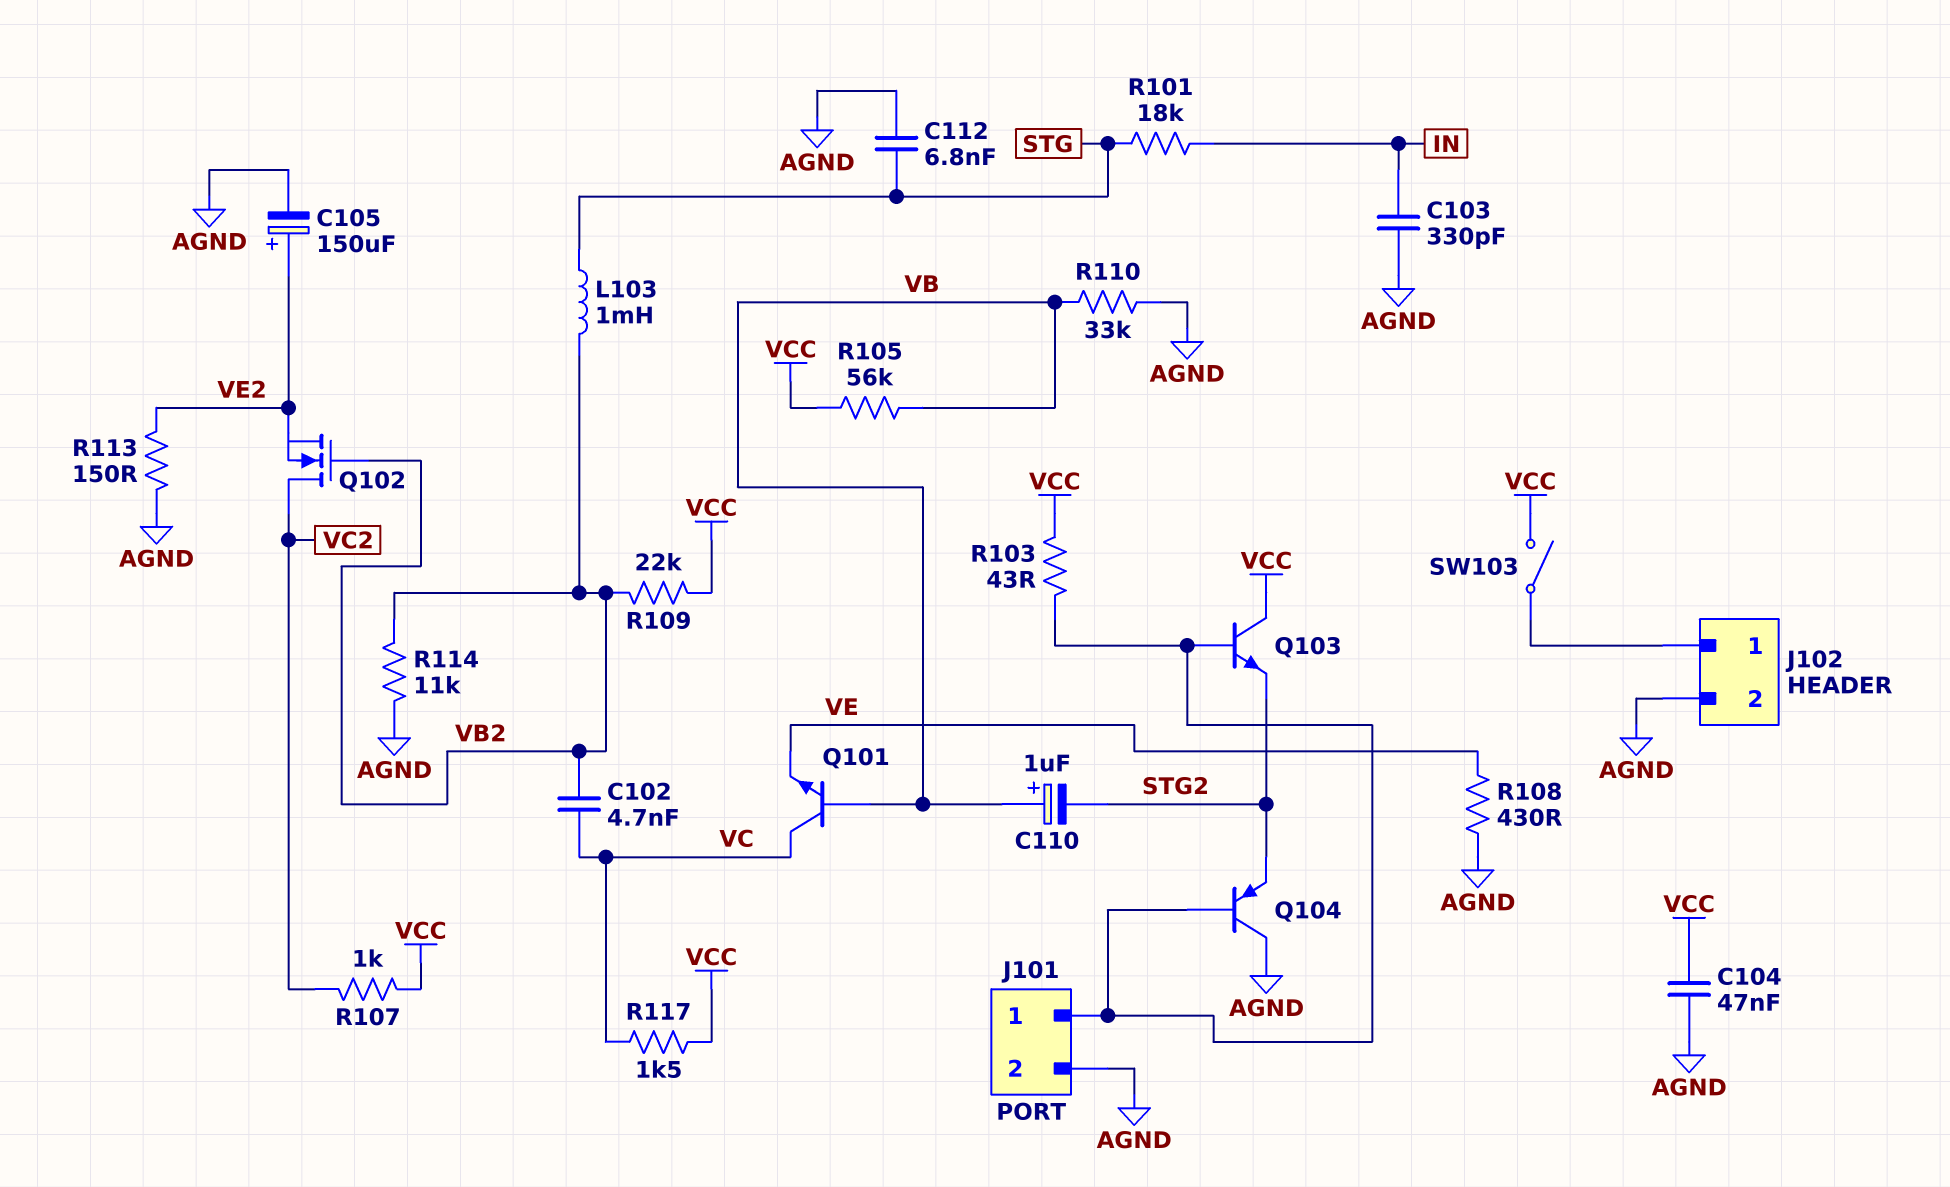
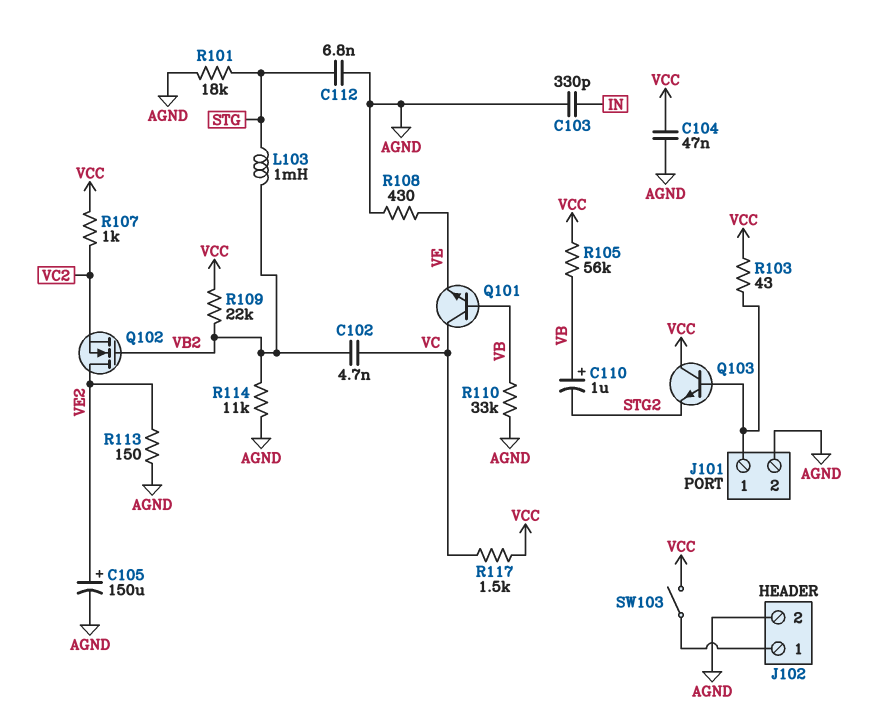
Q102: NMOS (G VB2, D VC2, S VE2) -> NMOS (G VB2, D VE2, S VC2)
Q104: PNP (B J101/1, C AGND, E STG2) -> none
R101: 18k (IN, STG) -> 18k (AGND, STG)

